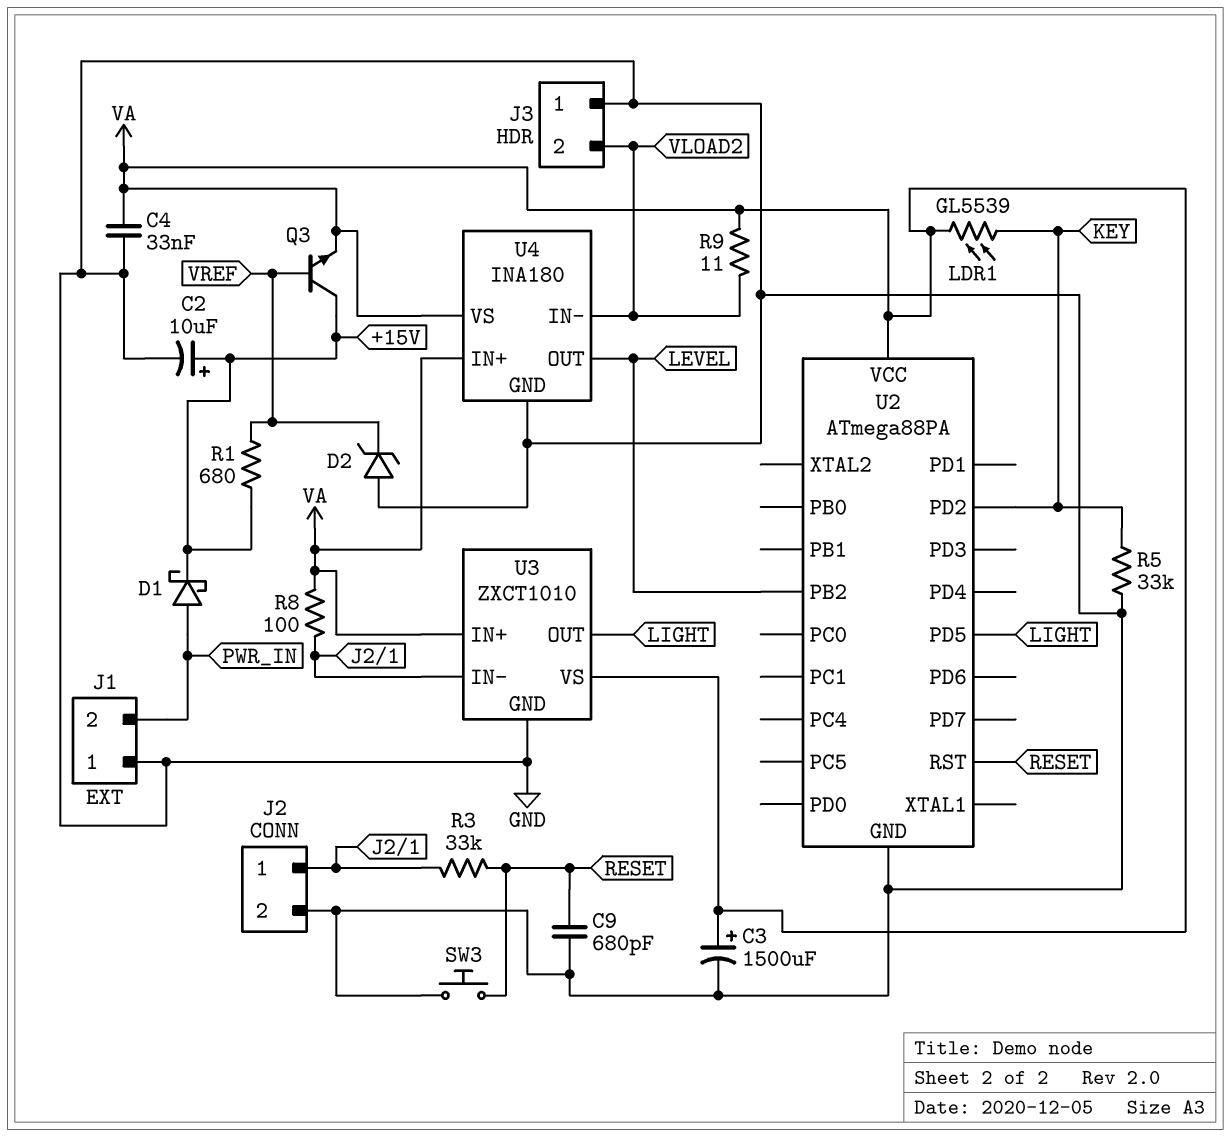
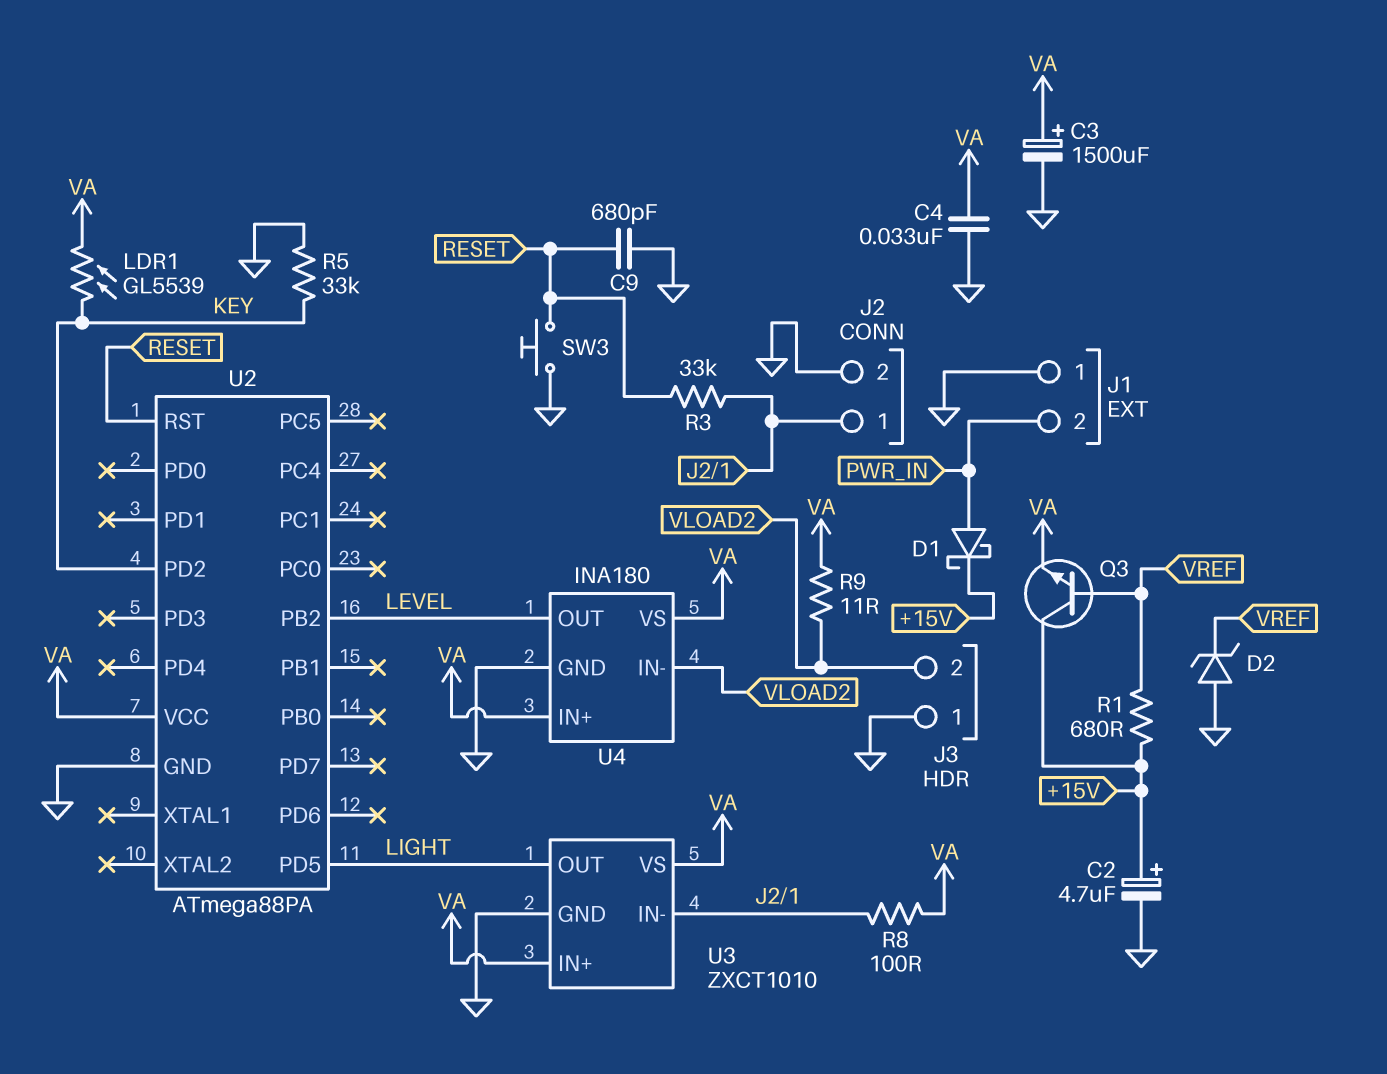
C2: 10uF (plus +15V, minus GND) -> 4.7uF (plus +15V, minus GND)

